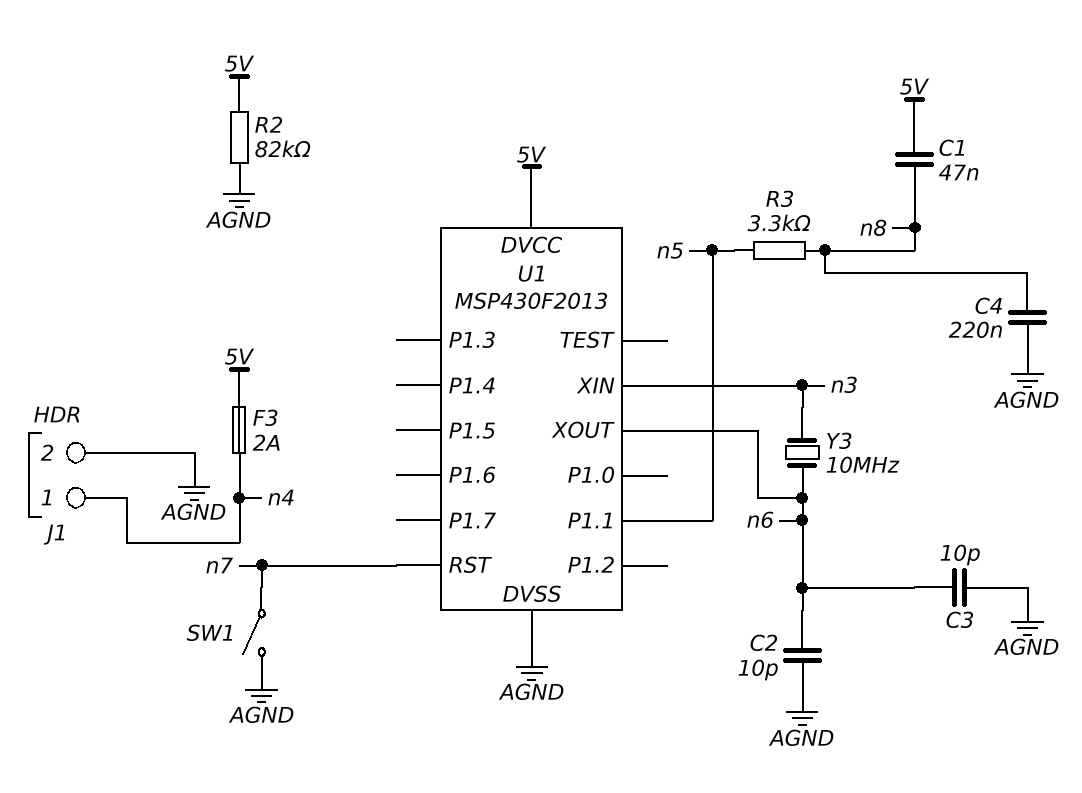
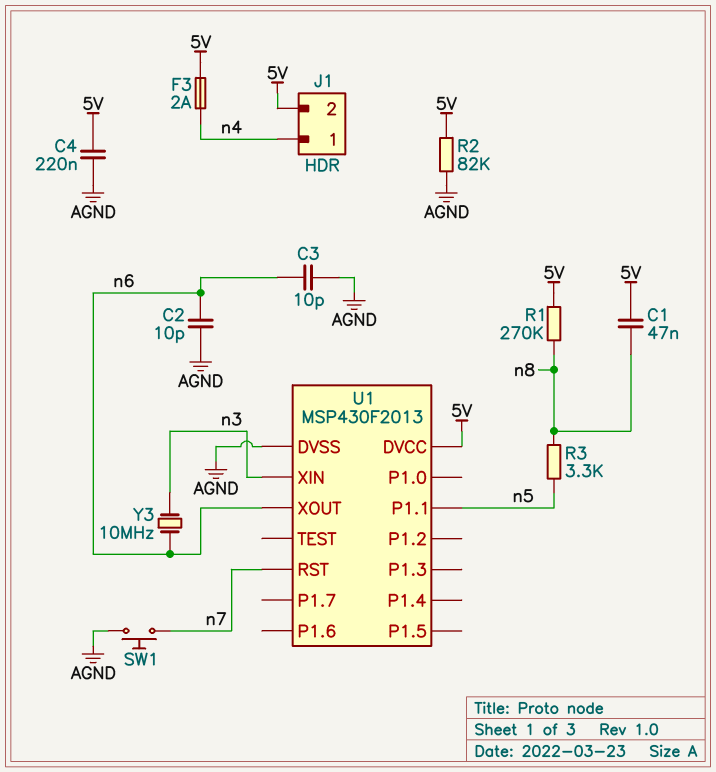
C4: 220nF (AGND, n8) -> 220nF (5V, AGND)
J1 pin 2: AGND -> 5V
R1: none -> 270k (5V, n8)
SW1: switch (AGND, n7) -> button (AGND, n7)

